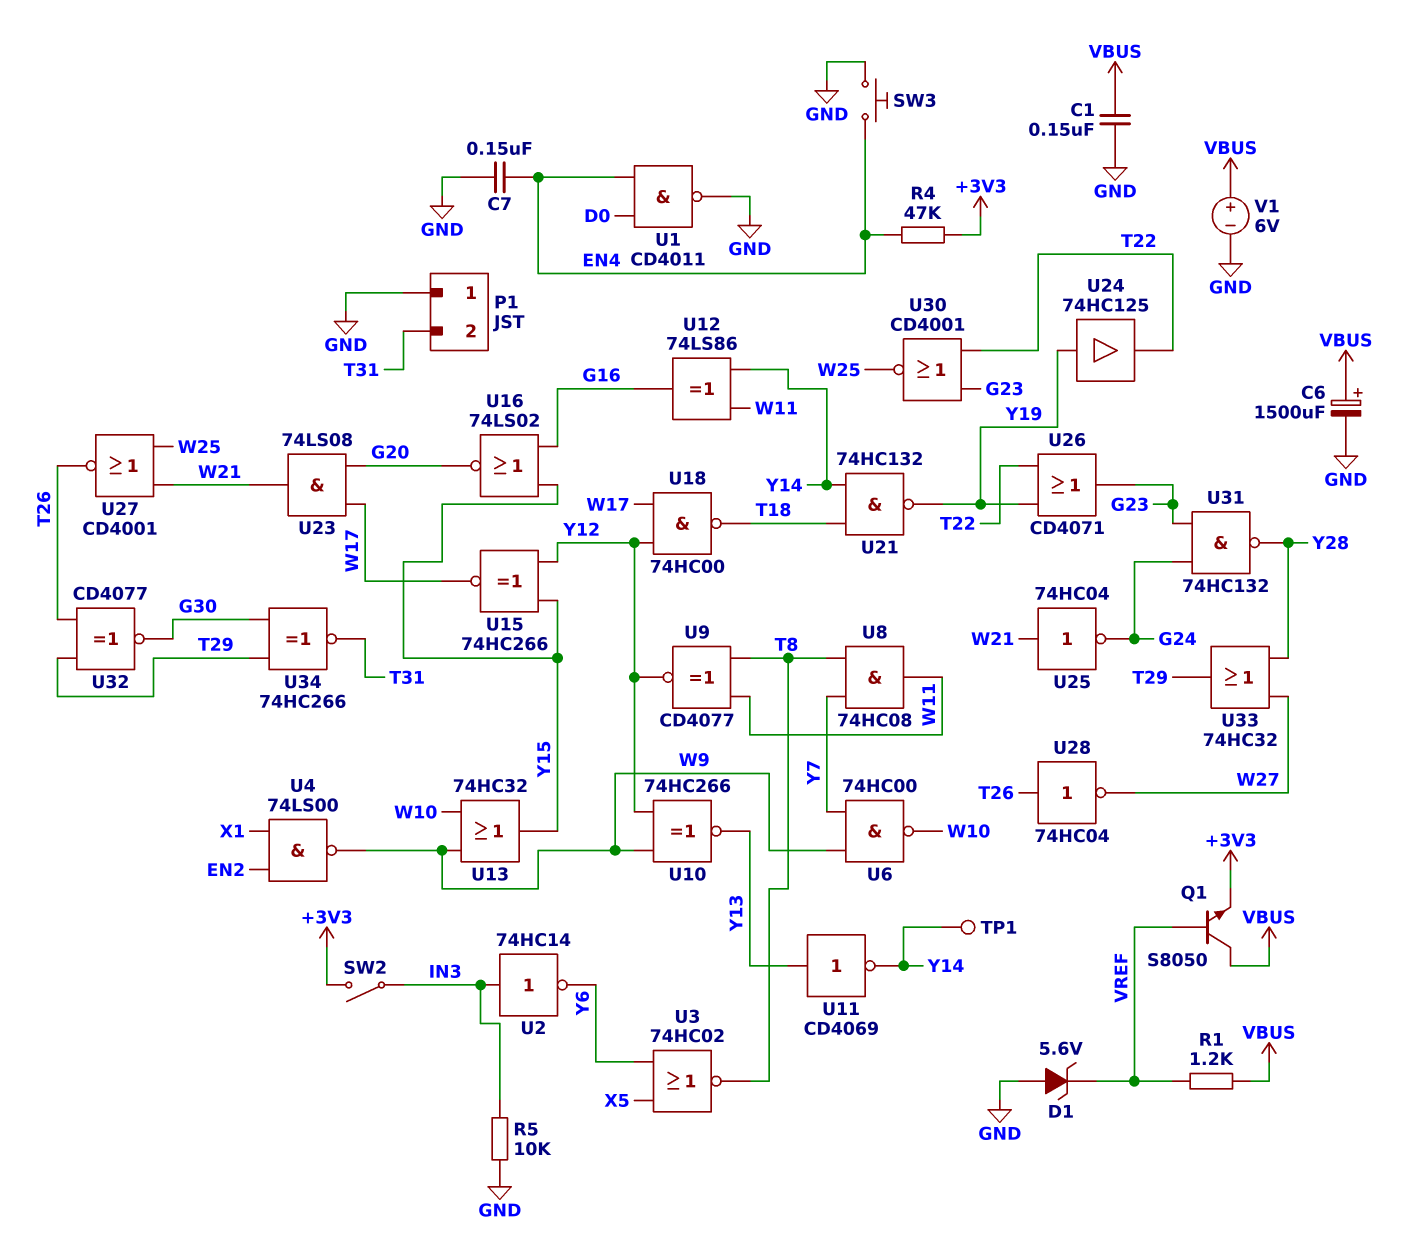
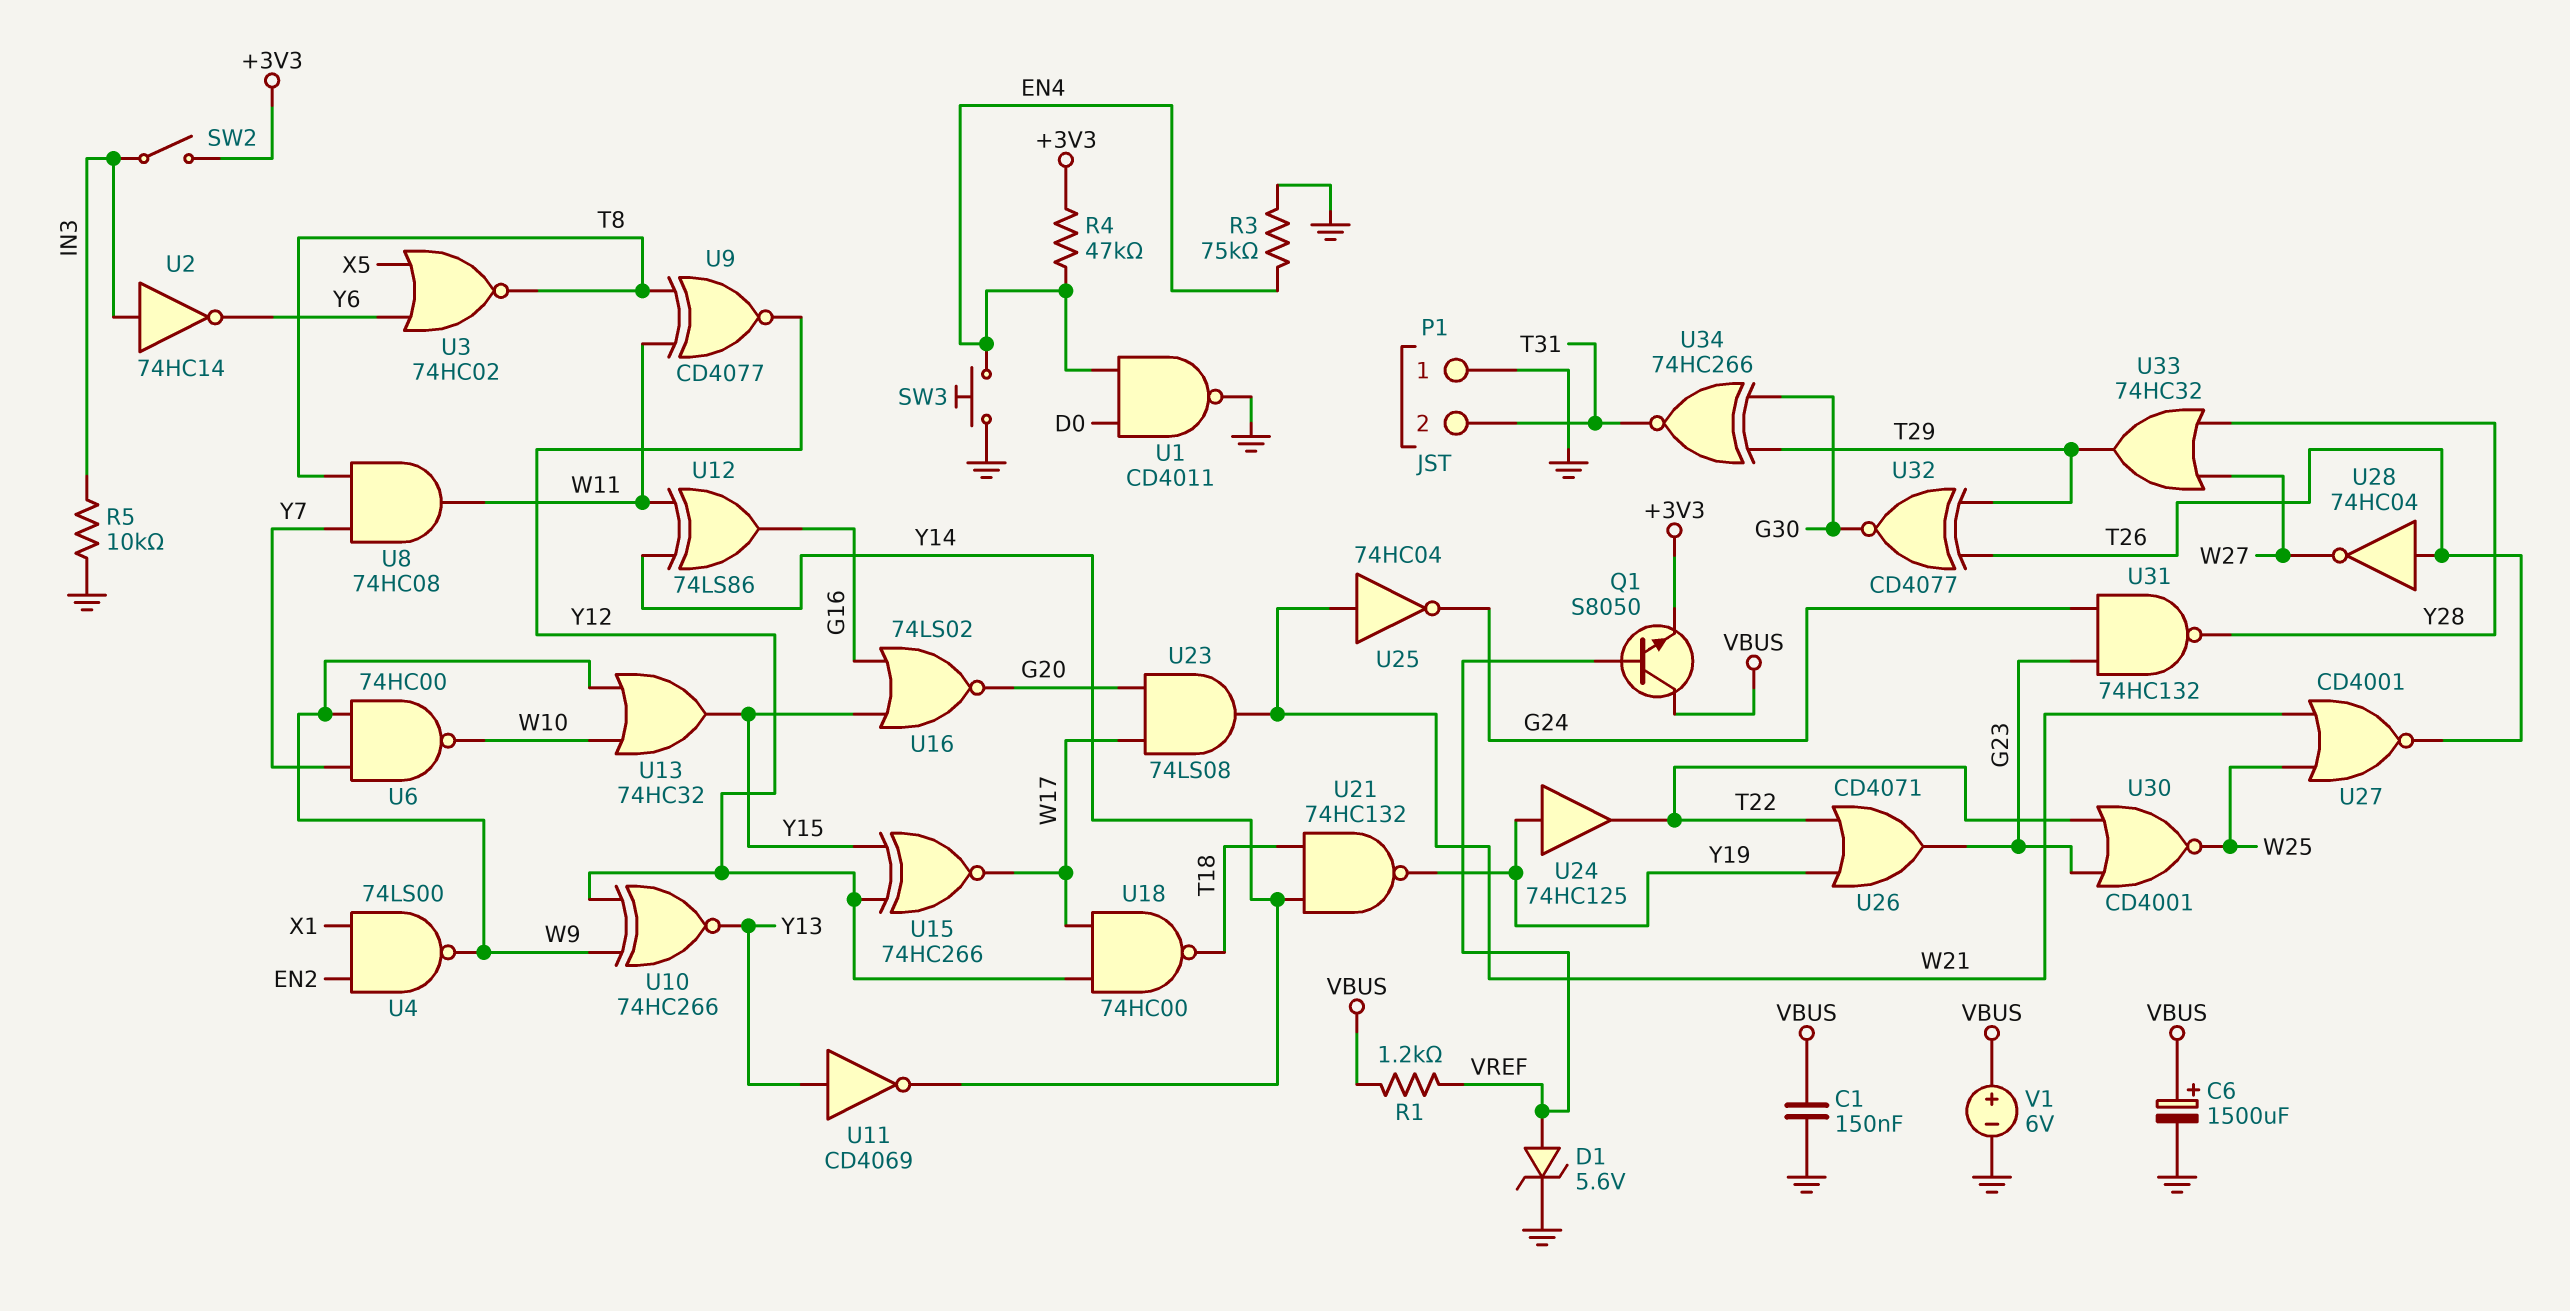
C7: 150nF (EN4, GND) -> none
D1: zener 5.6V (A GND, K VREF) -> zener 5.6V (A VREF, K GND)
R3: none -> 75k (EN4, GND)
TP1: test point (Y14) -> none

